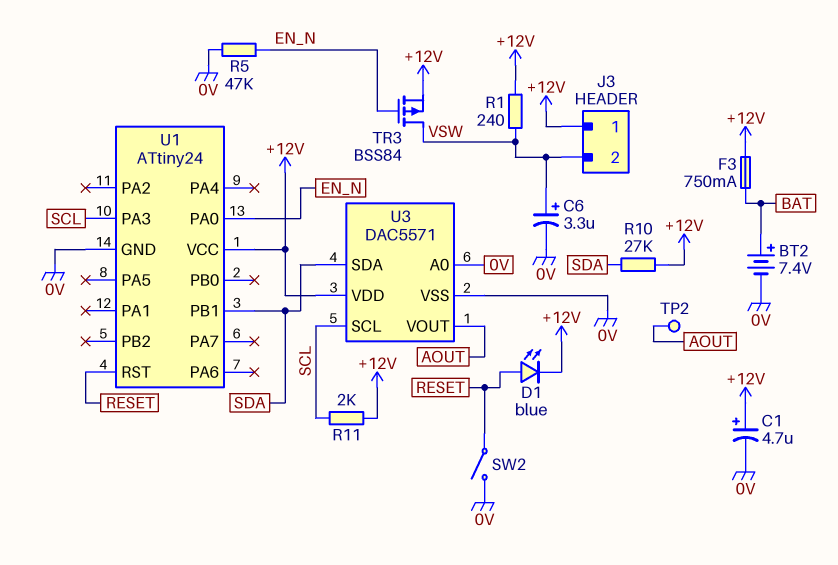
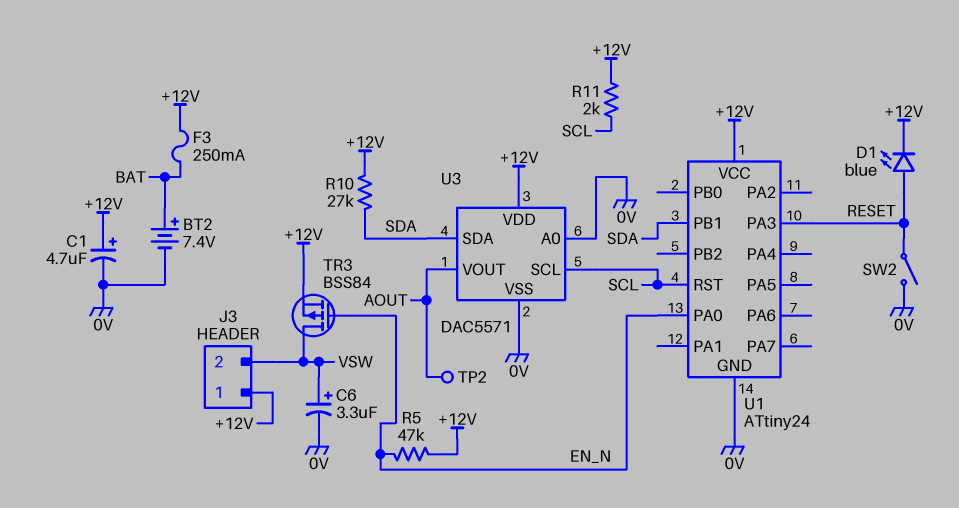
F3: 750mA (+12V, BAT) -> 250mA (+12V, BAT)
R1: 240 (+12V, VSW) -> none
R5: 47k (0V, EN_N) -> 47k (+12V, EN_N)
U1 pin PA3: SCL -> RESET
U1 pin RST: RESET -> SCL

